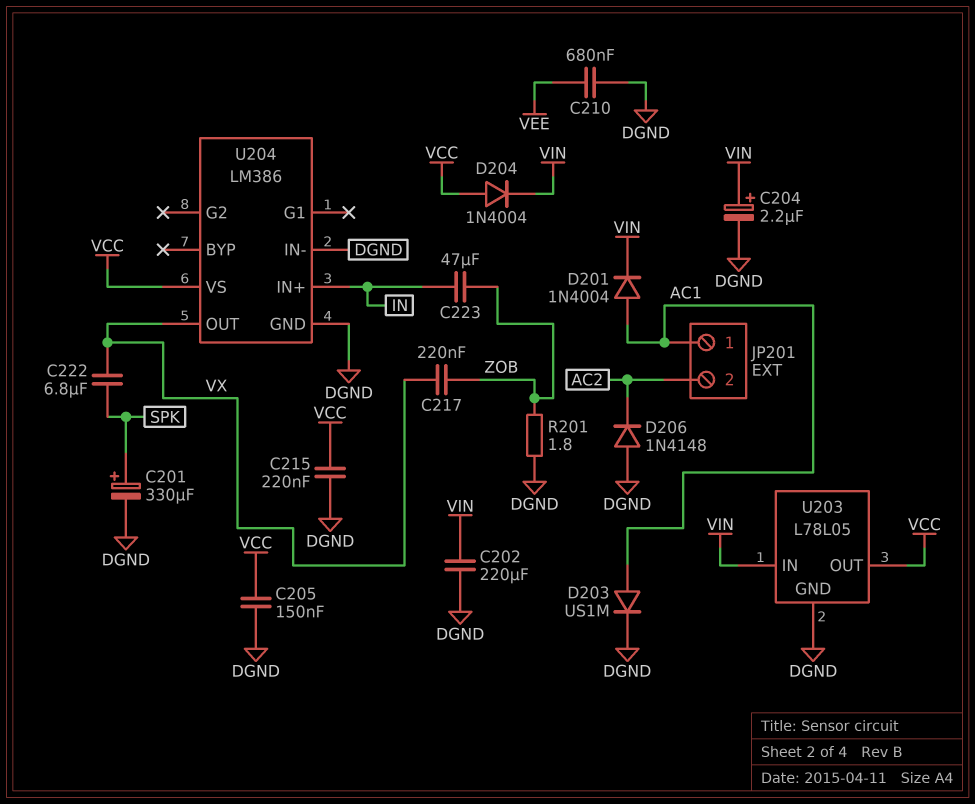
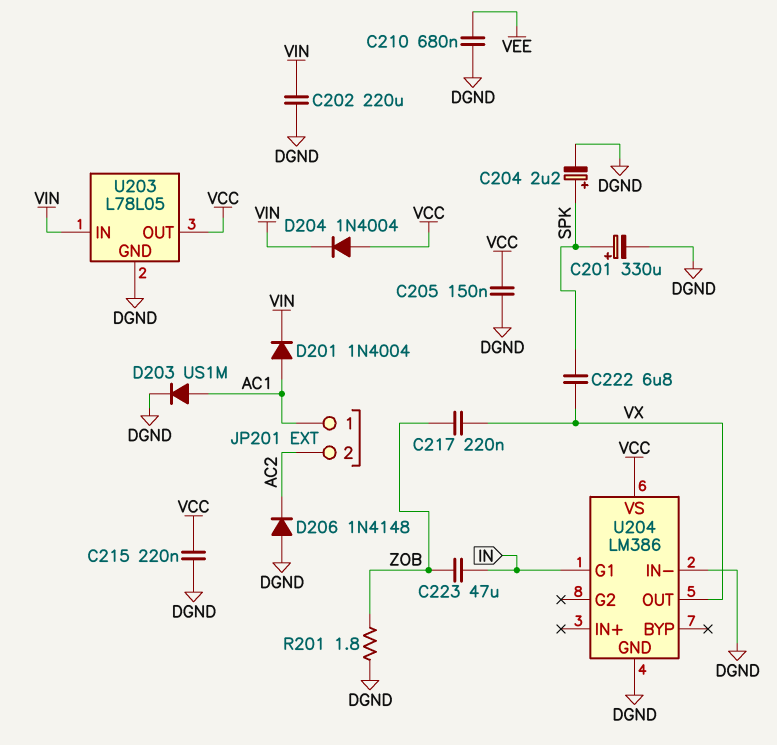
C204: 2.2uF (plus VIN, minus DGND) -> 2.2uF (plus SPK, minus DGND)
U204 pin G1: none -> IN
U204 pin IN+: IN -> none

